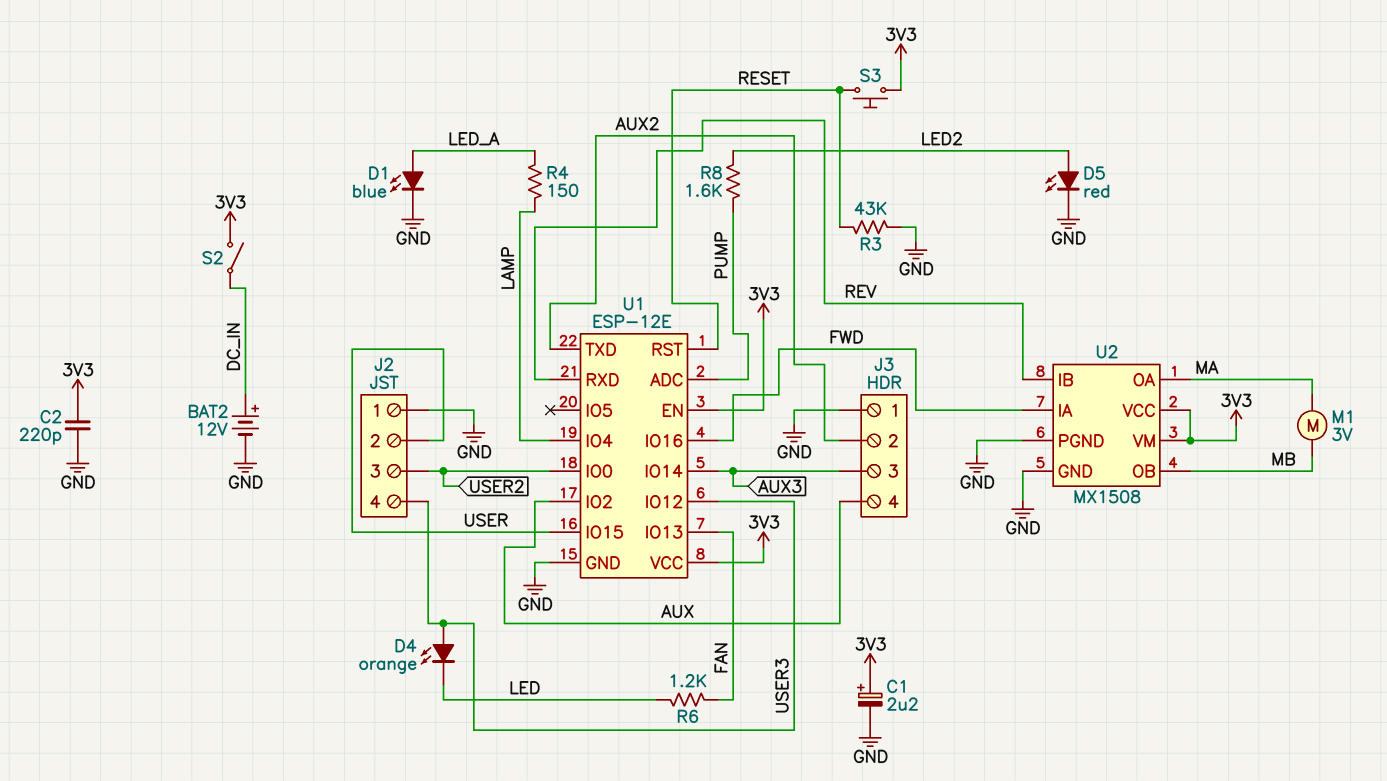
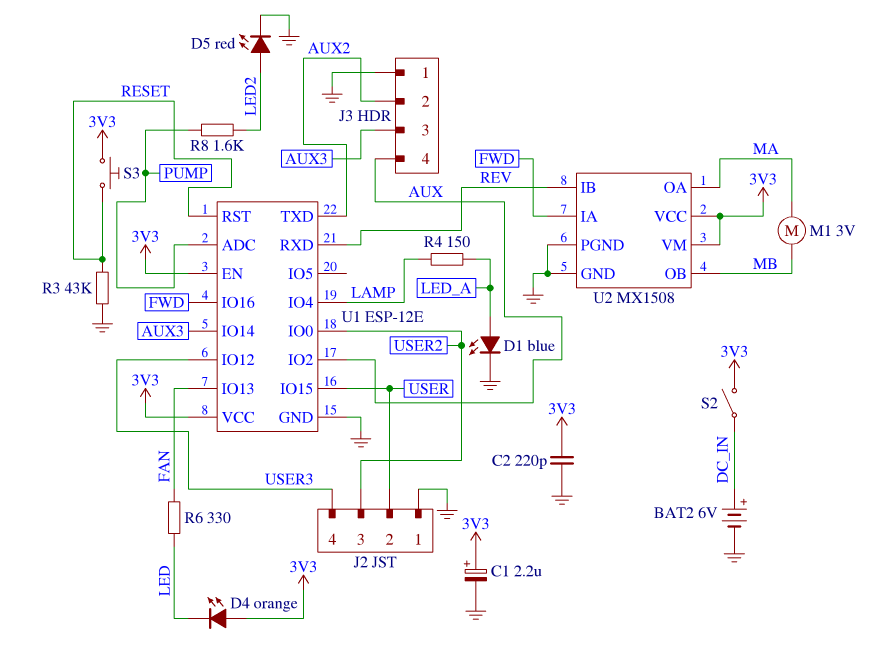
BAT2: 12V (plus DC_IN, minus GND) -> 6V (plus DC_IN, minus GND)
D4: LED orange (A USER3, K LED) -> LED orange (A 3V3, K LED)
R6: 1.2k (FAN, LED) -> 330 (FAN, LED)

